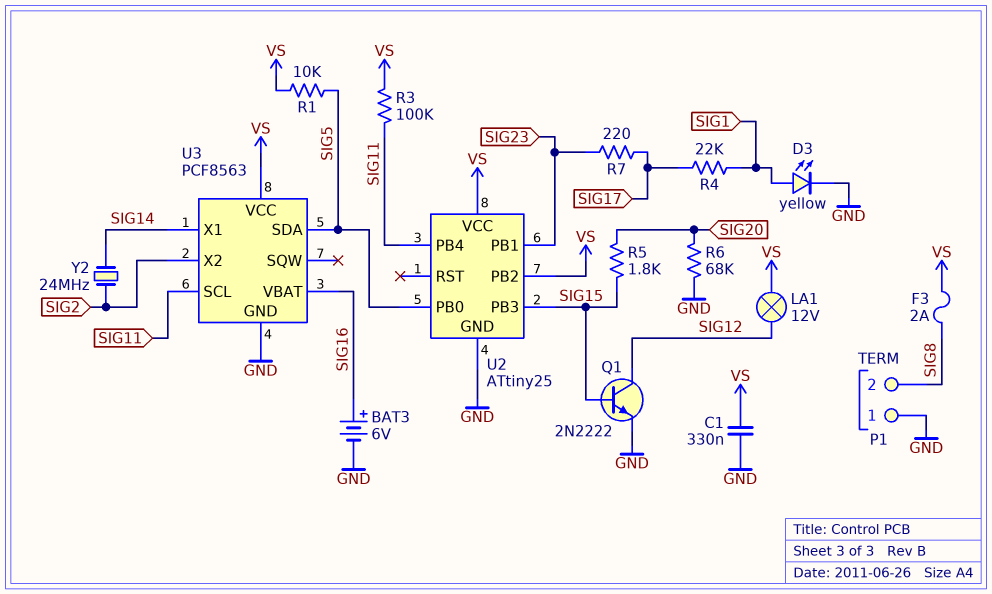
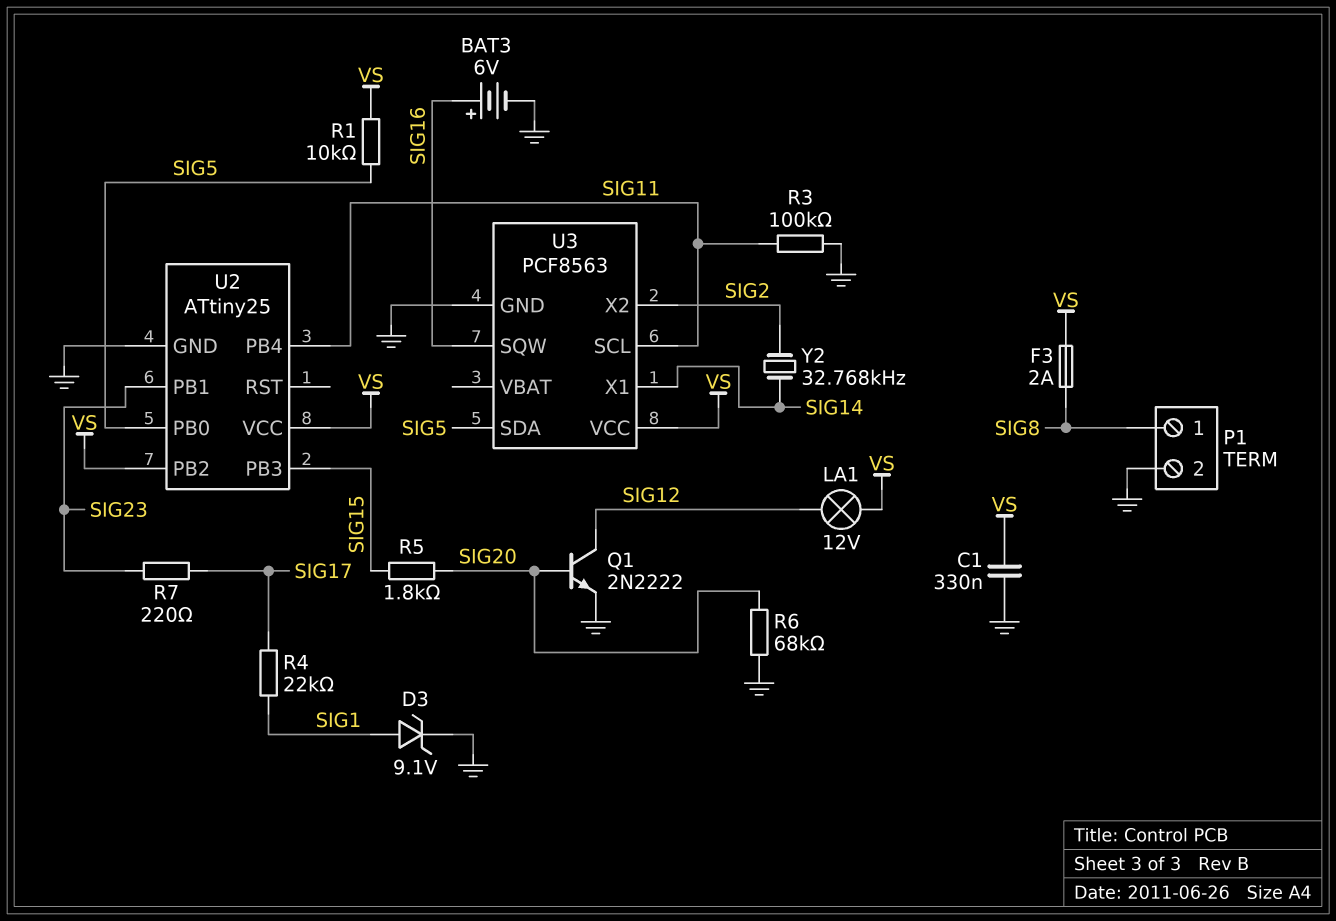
D3: LED yellow (A SIG1, K GND) -> zener 9.1V (A SIG1, K GND)
P1 pin 1: GND -> SIG8
P1 pin 2: SIG8 -> GND
Q1: NPN 2N2222 (B SIG15, C SIG12, E GND) -> NPN 2N2222 (B SIG20, C SIG12, E GND)
R3: 100k (SIG11, VS) -> 100k (GND, SIG11)
U3 pin SQW: none -> SIG16
U3 pin VBAT: SIG16 -> none
Y2: 24MHz (SIG2, SIG14) -> 32.768kHz (SIG2, SIG14)

